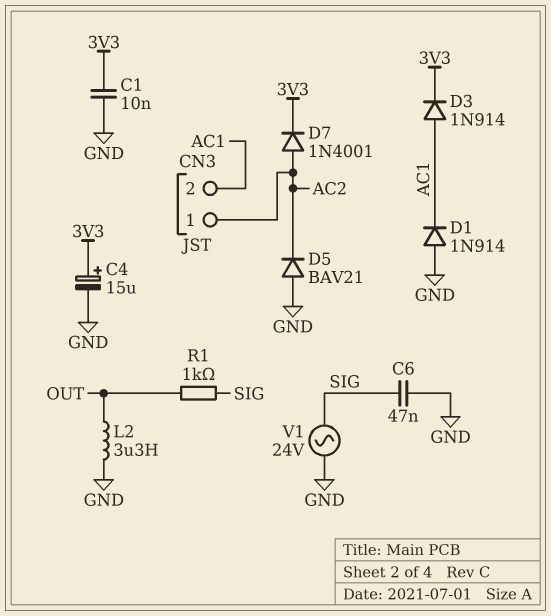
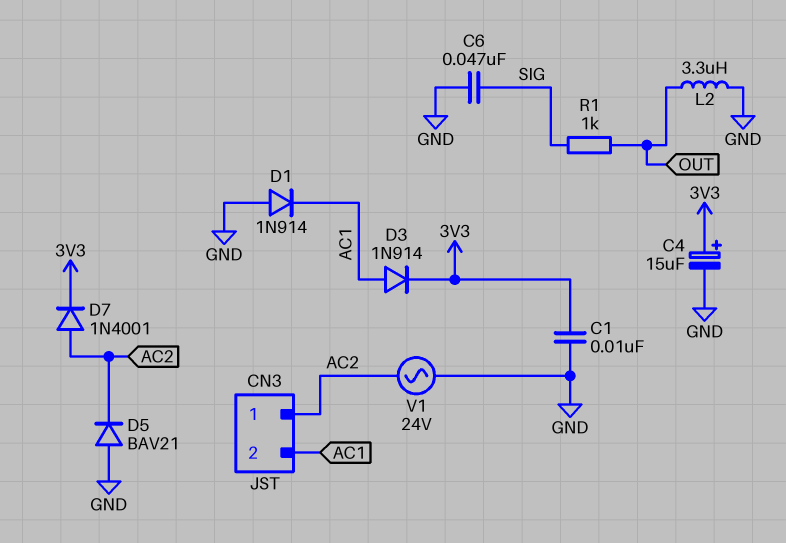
V1: AC 24V (GND, SIG) -> AC 24V (AC2, GND)

